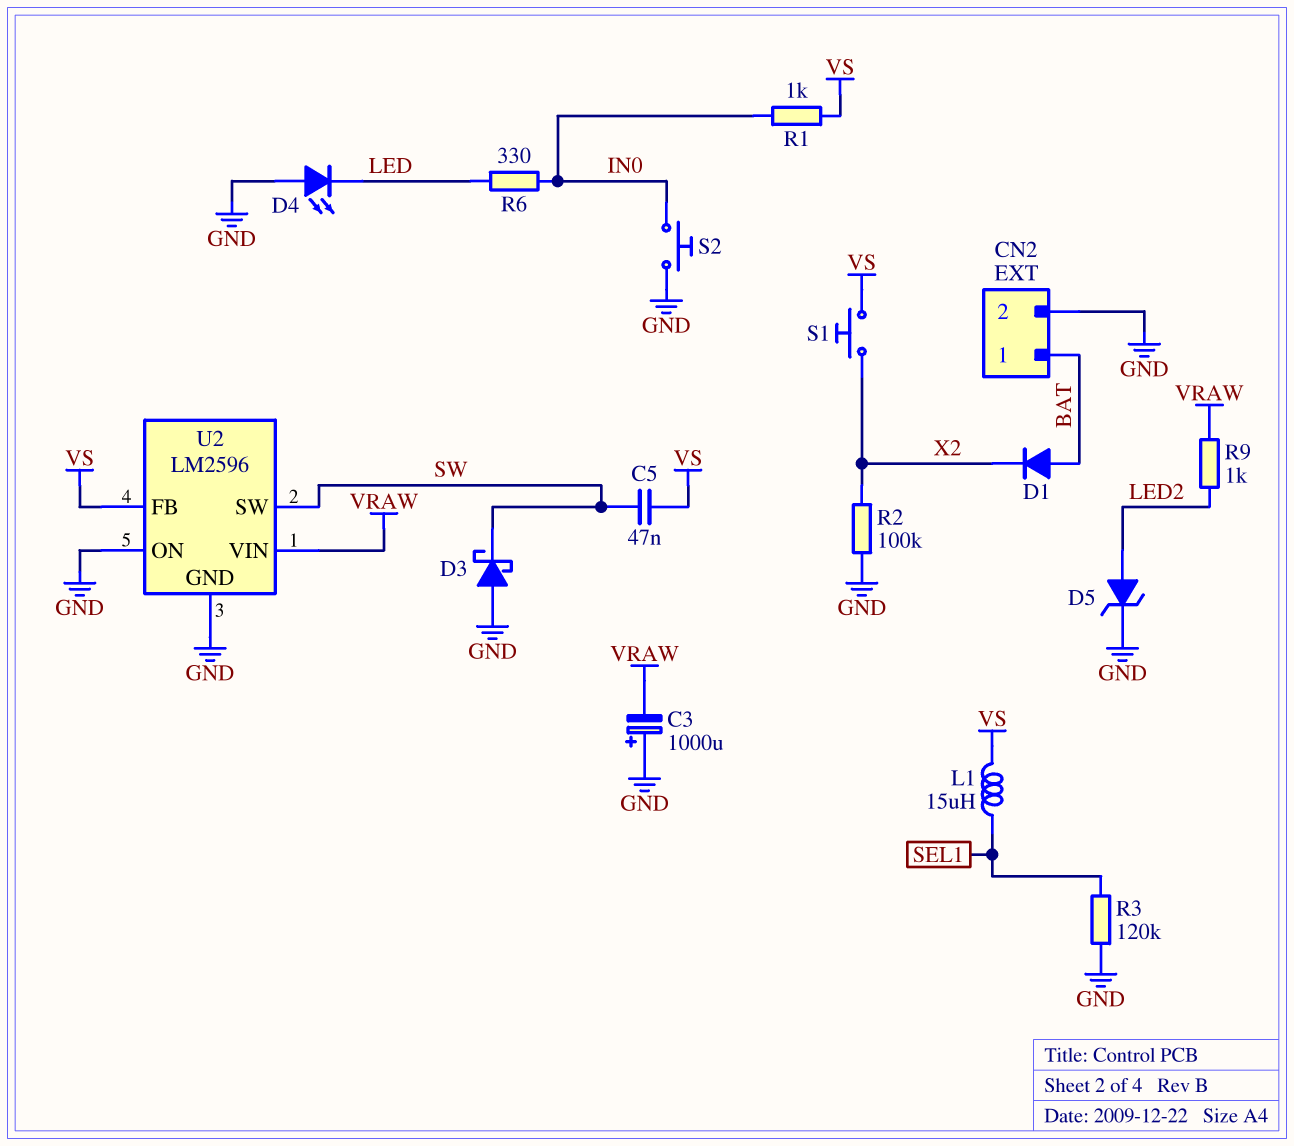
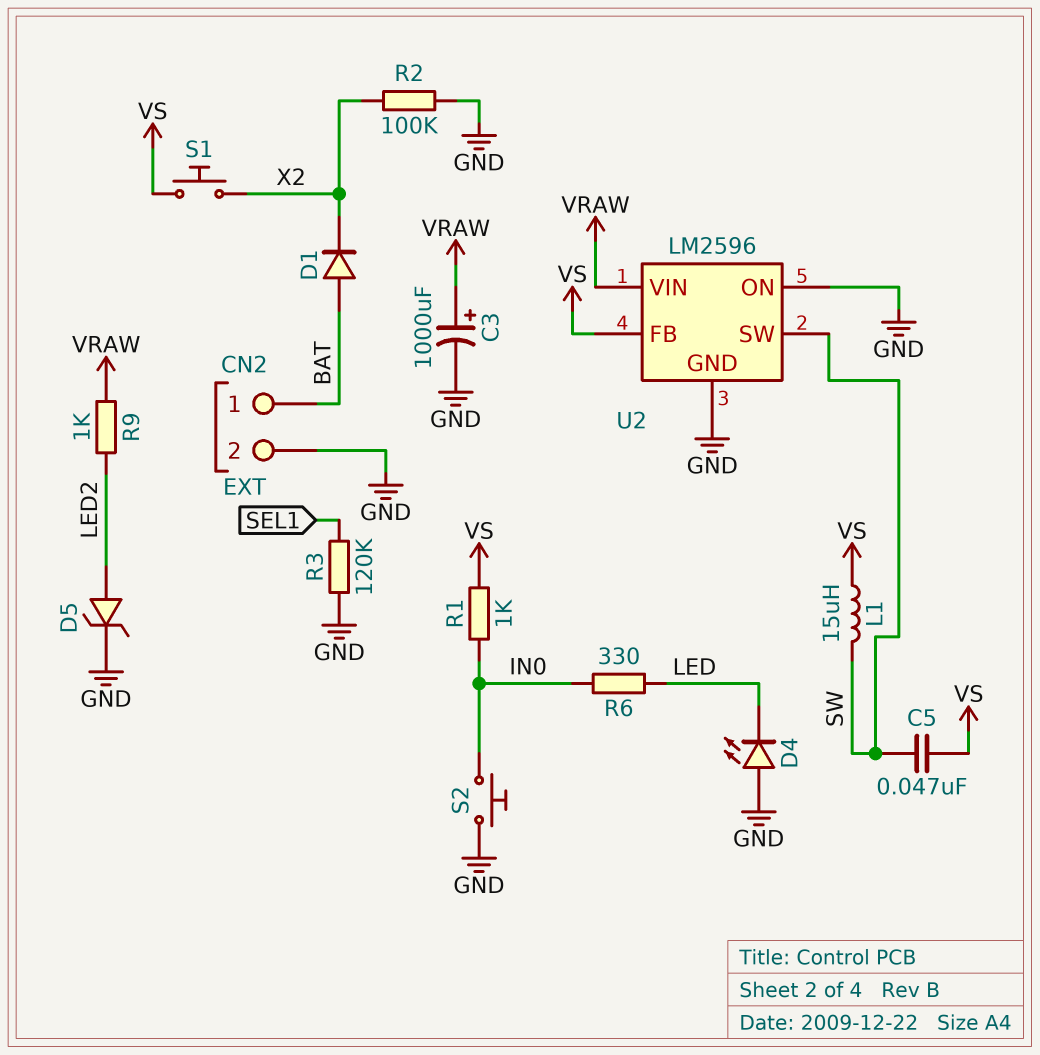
C3: 1000uF (plus GND, minus VRAW) -> 1000uF (plus VRAW, minus GND)
D3: schottky (A GND, K SW) -> none
L1: 15uH (SEL1, VS) -> 15uH (SW, VS)

